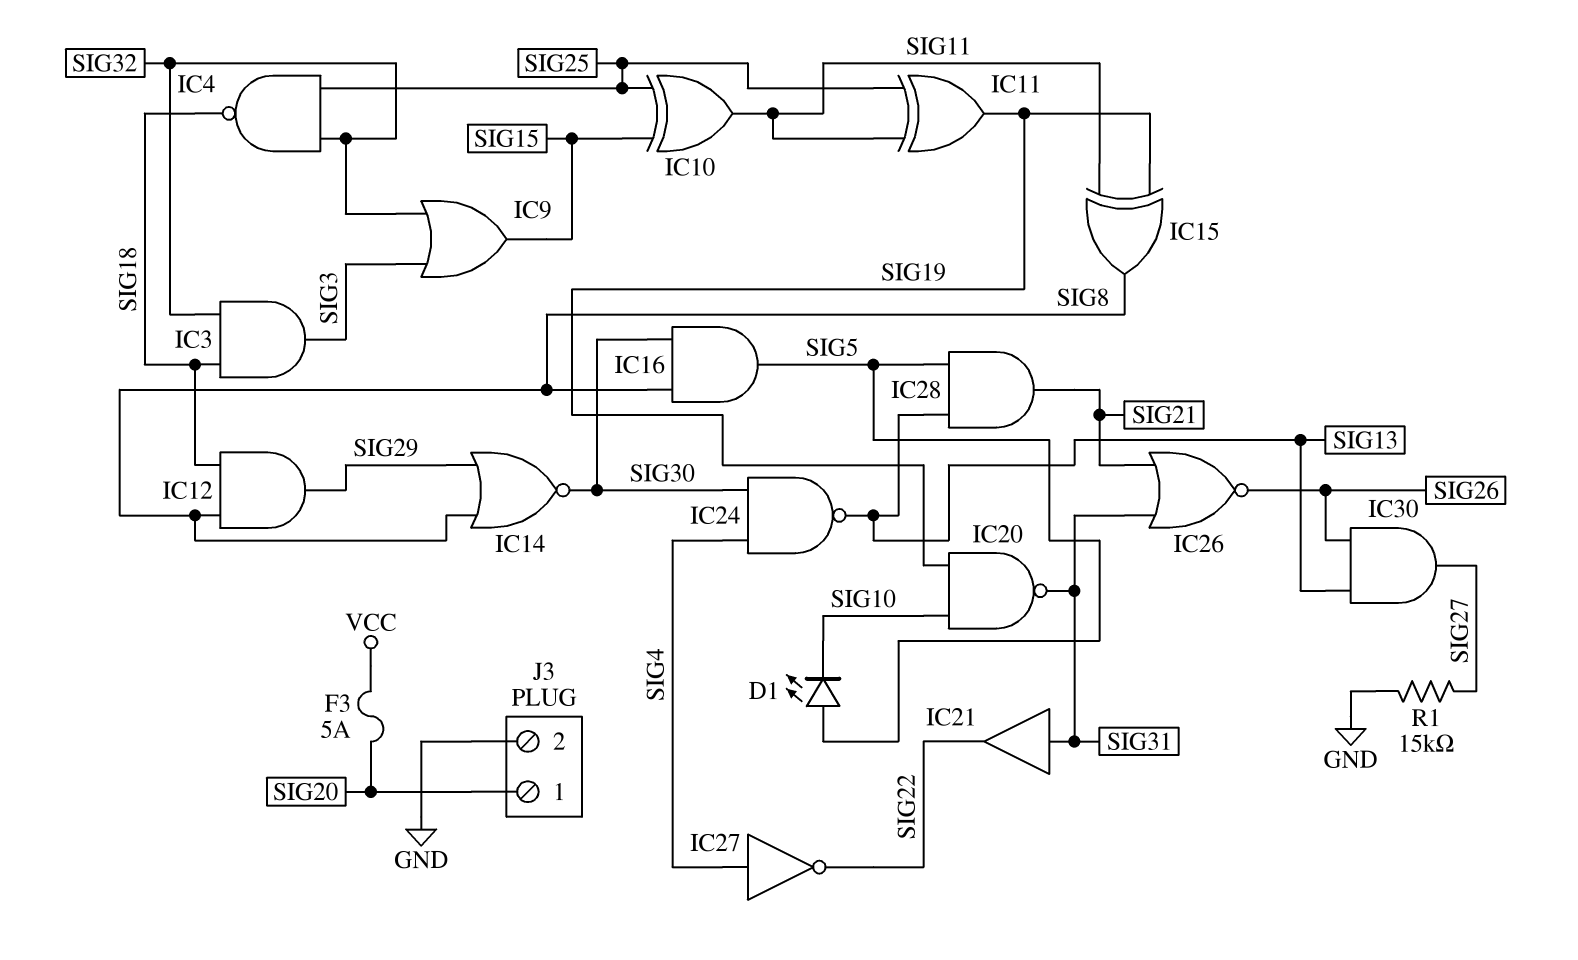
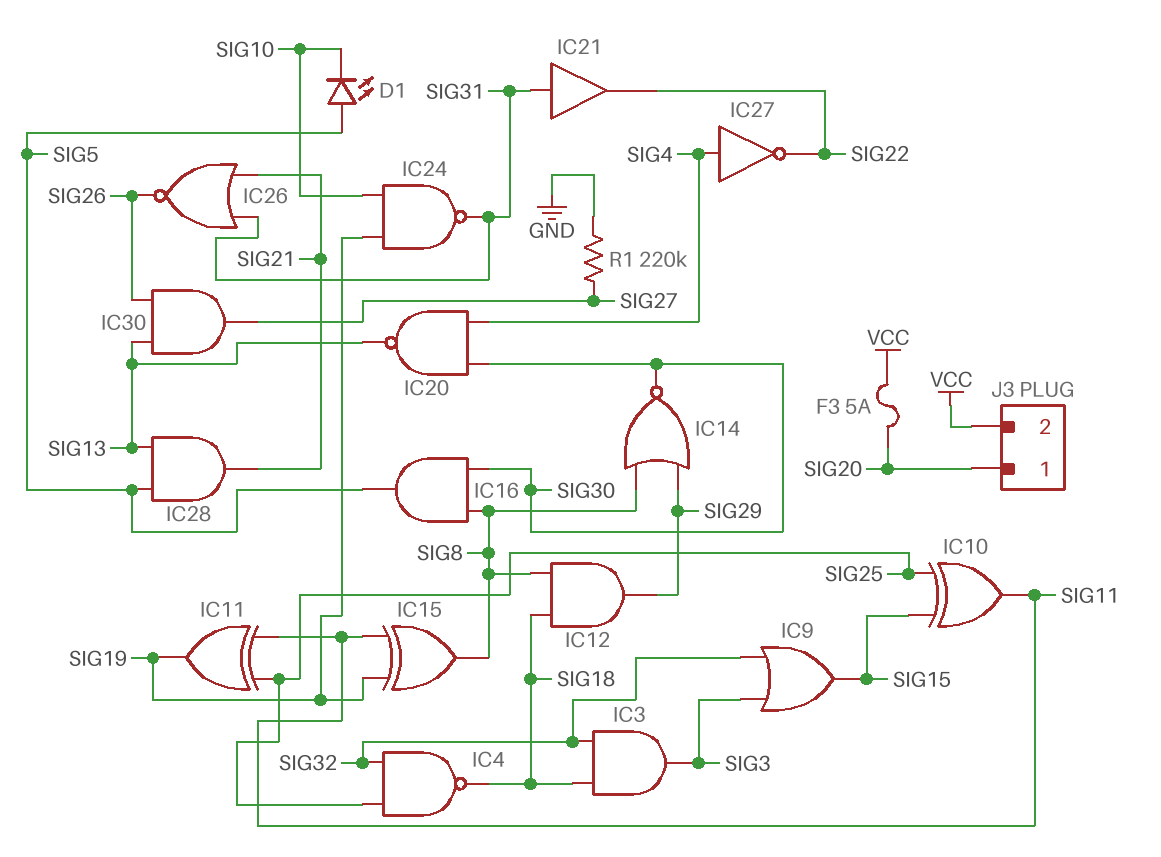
IC20: NAND (in SIG10, in SIG19, out SIG31) -> NAND (in SIG4, in SIG30, out SIG13)
IC24: NAND (in SIG4, in SIG30, out SIG13) -> NAND (in SIG10, in SIG19, out SIG31)
J3 pin 2: GND -> VCC
R1: 15k (GND, SIG27) -> 220k (GND, SIG27)

